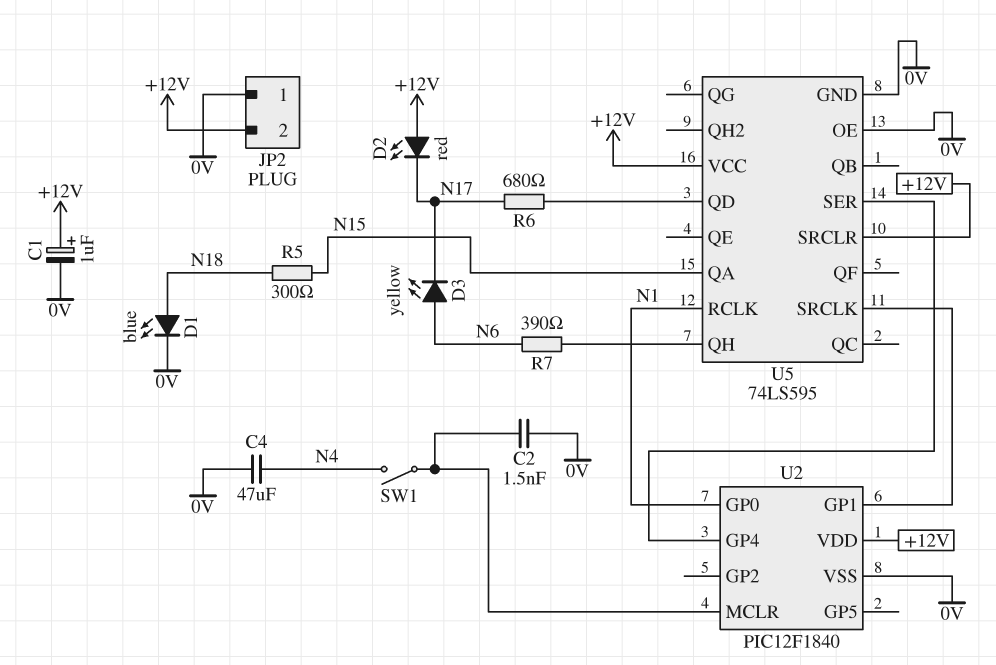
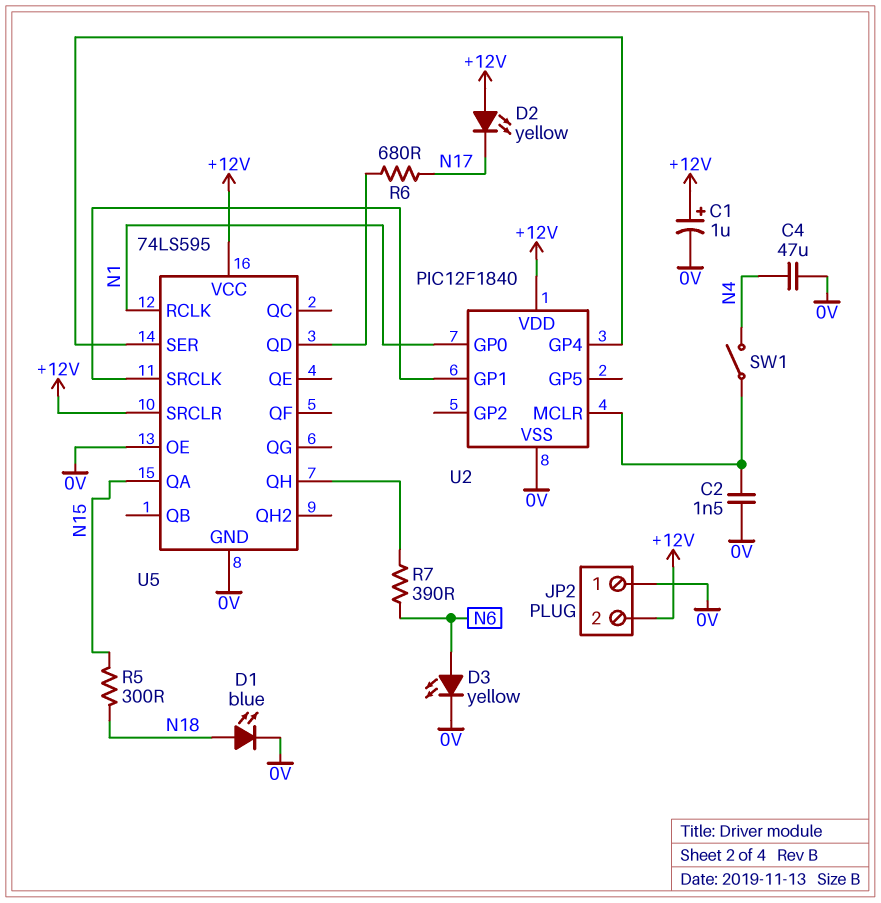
D2: LED red (A +12V, K N17) -> LED yellow (A +12V, K N17)
D3: LED yellow (A N6, K N17) -> LED yellow (A N6, K 0V)

